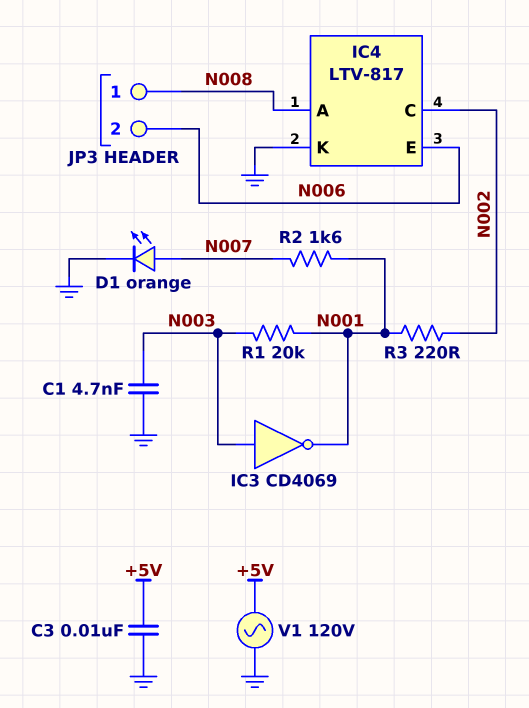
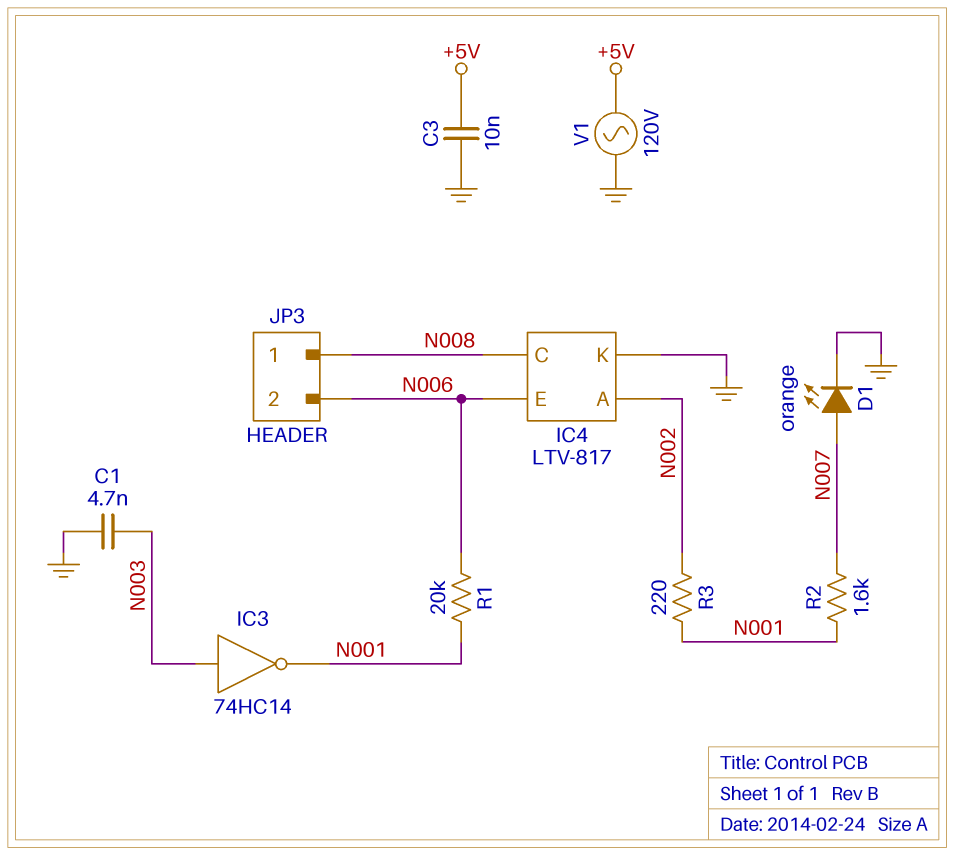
IC3: NOT CD4069 (in N003, out N001) -> NOT 74HC14 (in N003, out N001)
IC4 pin A: N008 -> N002
IC4 pin C: N002 -> N008
R1: 20k (N001, N003) -> 20k (N001, N006)

